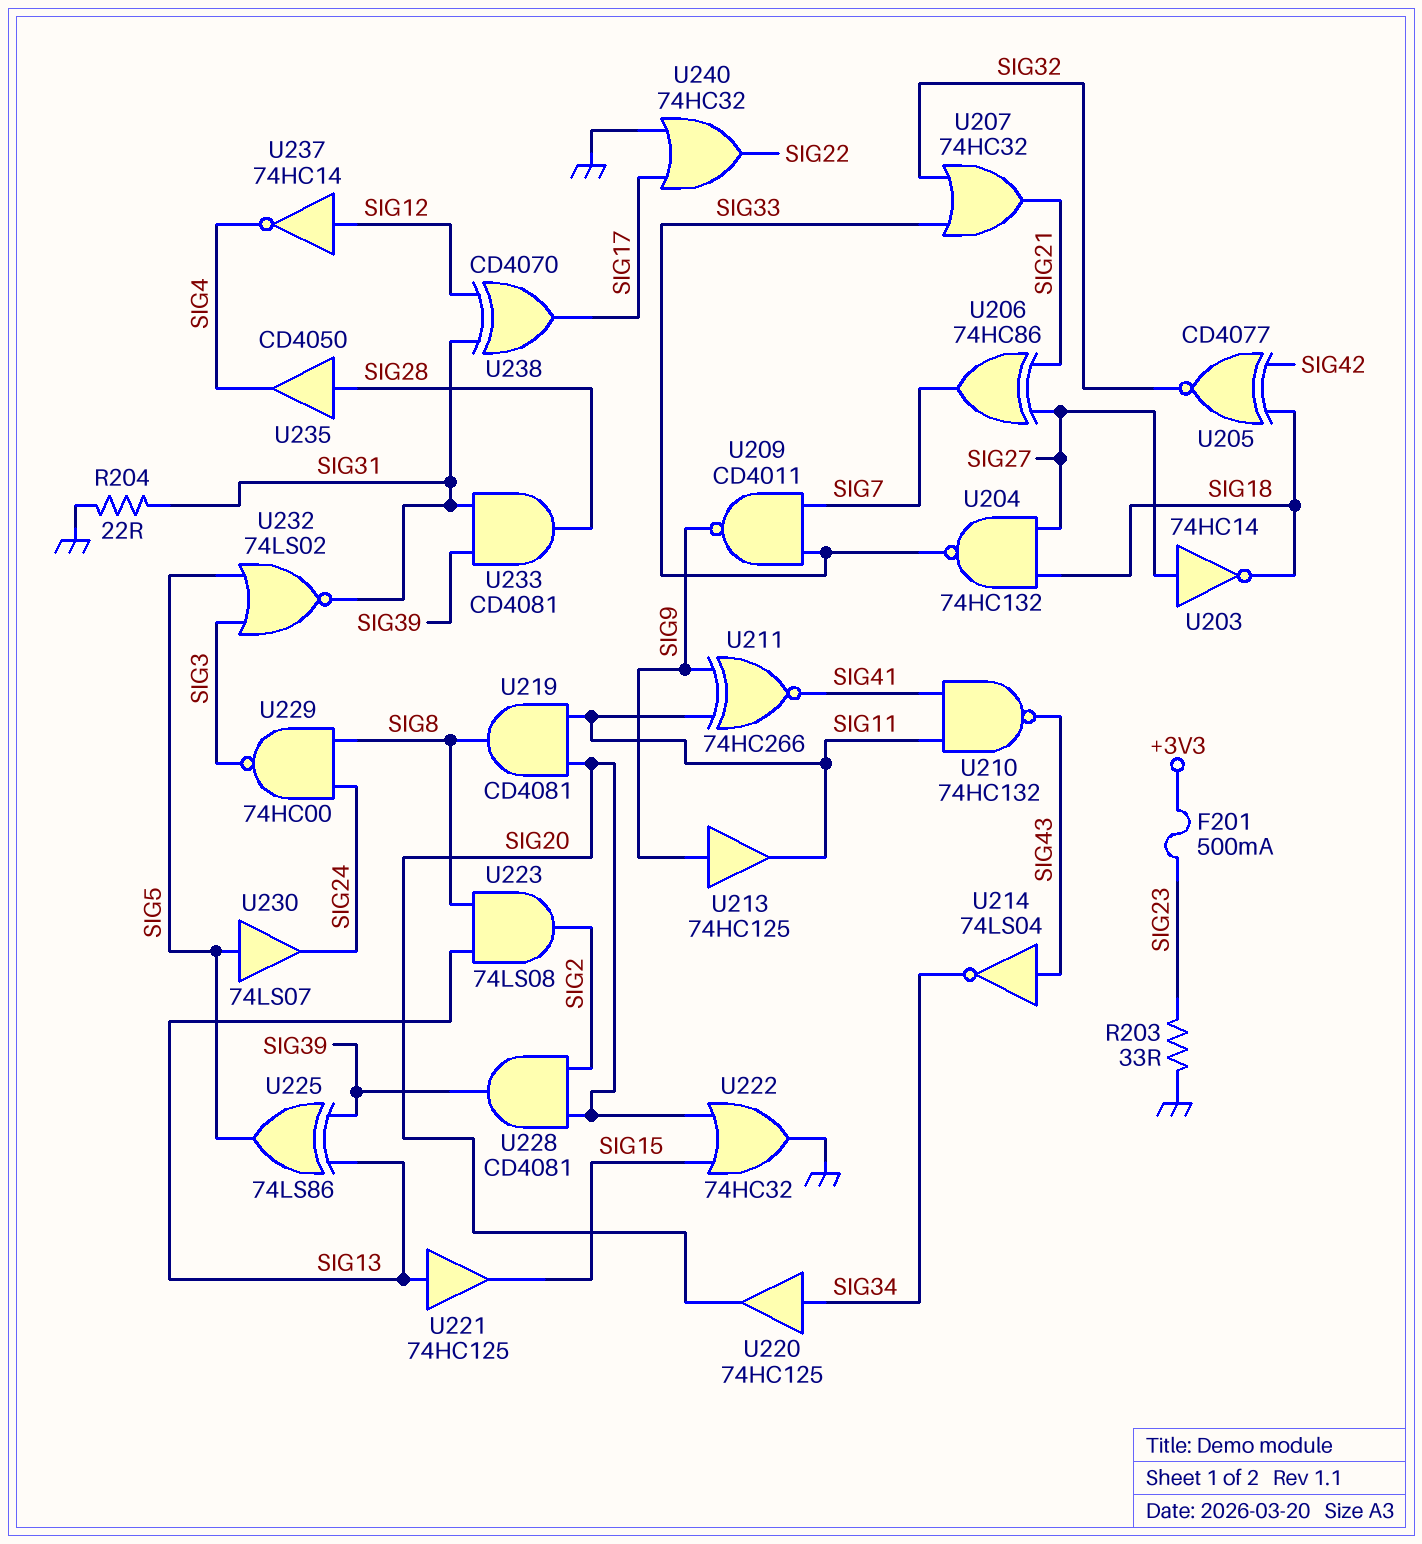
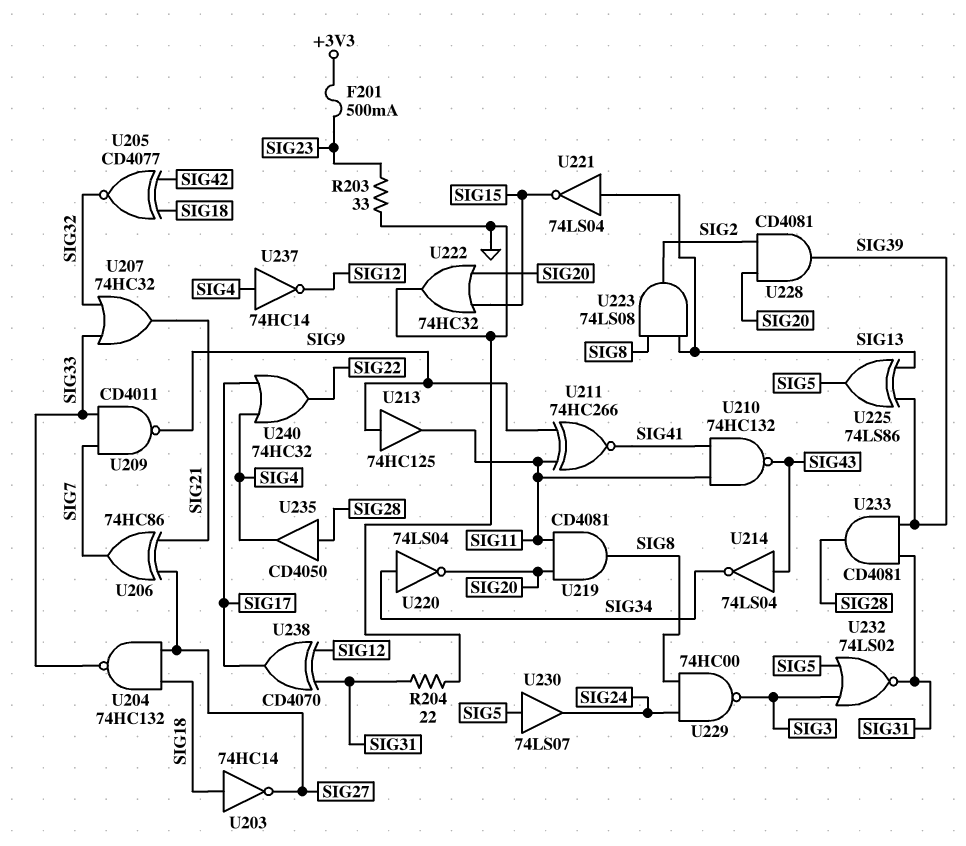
U203: NOT 74HC14 (in SIG27, out SIG18) -> NOT 74HC14 (in SIG18, out SIG27)
U220: buffer 74HC125 (in SIG34, out SIG20) -> NOT 74LS04 (in SIG34, out SIG20)
U221: buffer 74HC125 (in SIG13, out SIG15) -> NOT 74LS04 (in SIG13, out SIG15)
U237: NOT 74HC14 (in SIG12, out SIG4) -> NOT 74HC14 (in SIG4, out SIG12)
U240: OR 74HC32 (in GND, in SIG17, out SIG22) -> OR 74HC32 (in SIG4, in SIG17, out SIG22)

